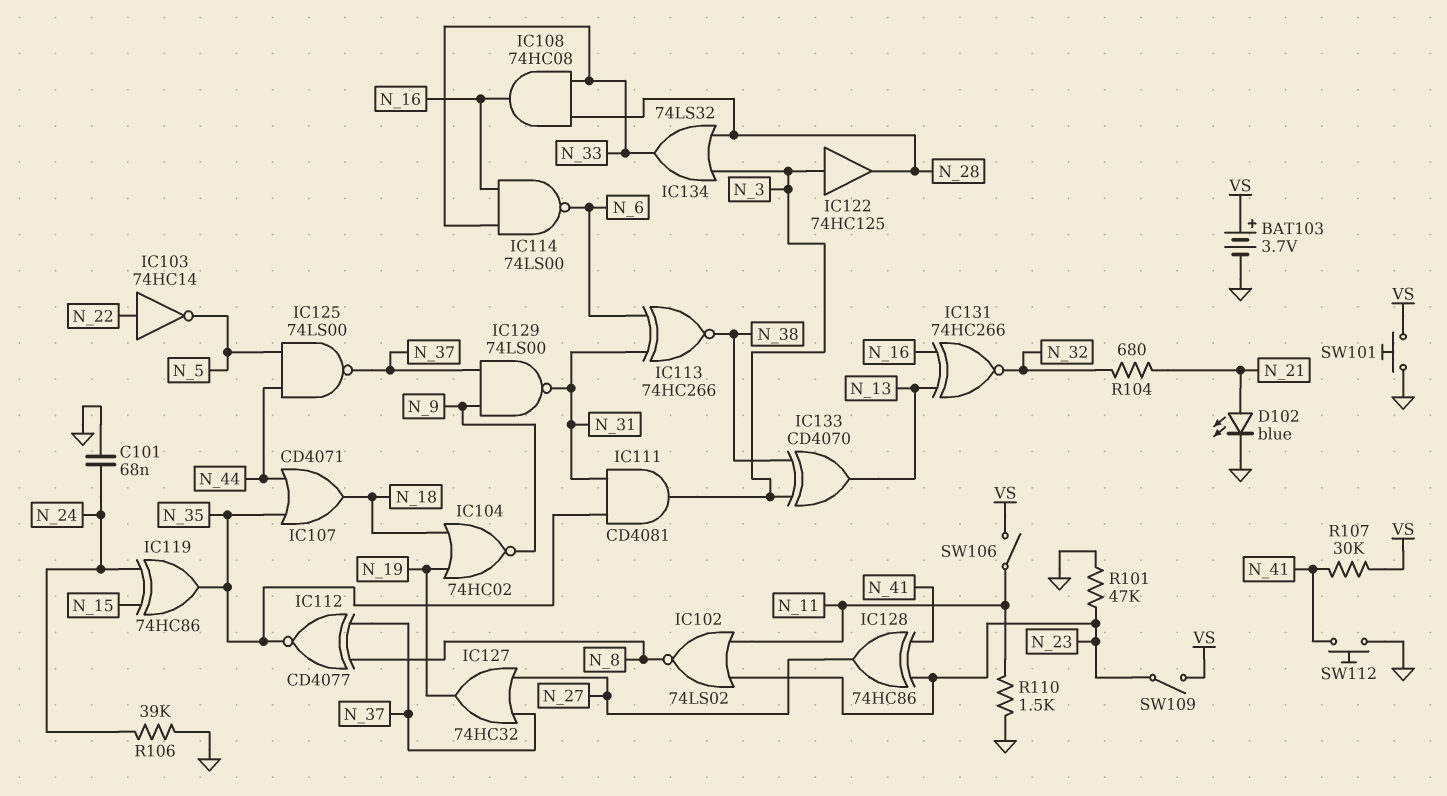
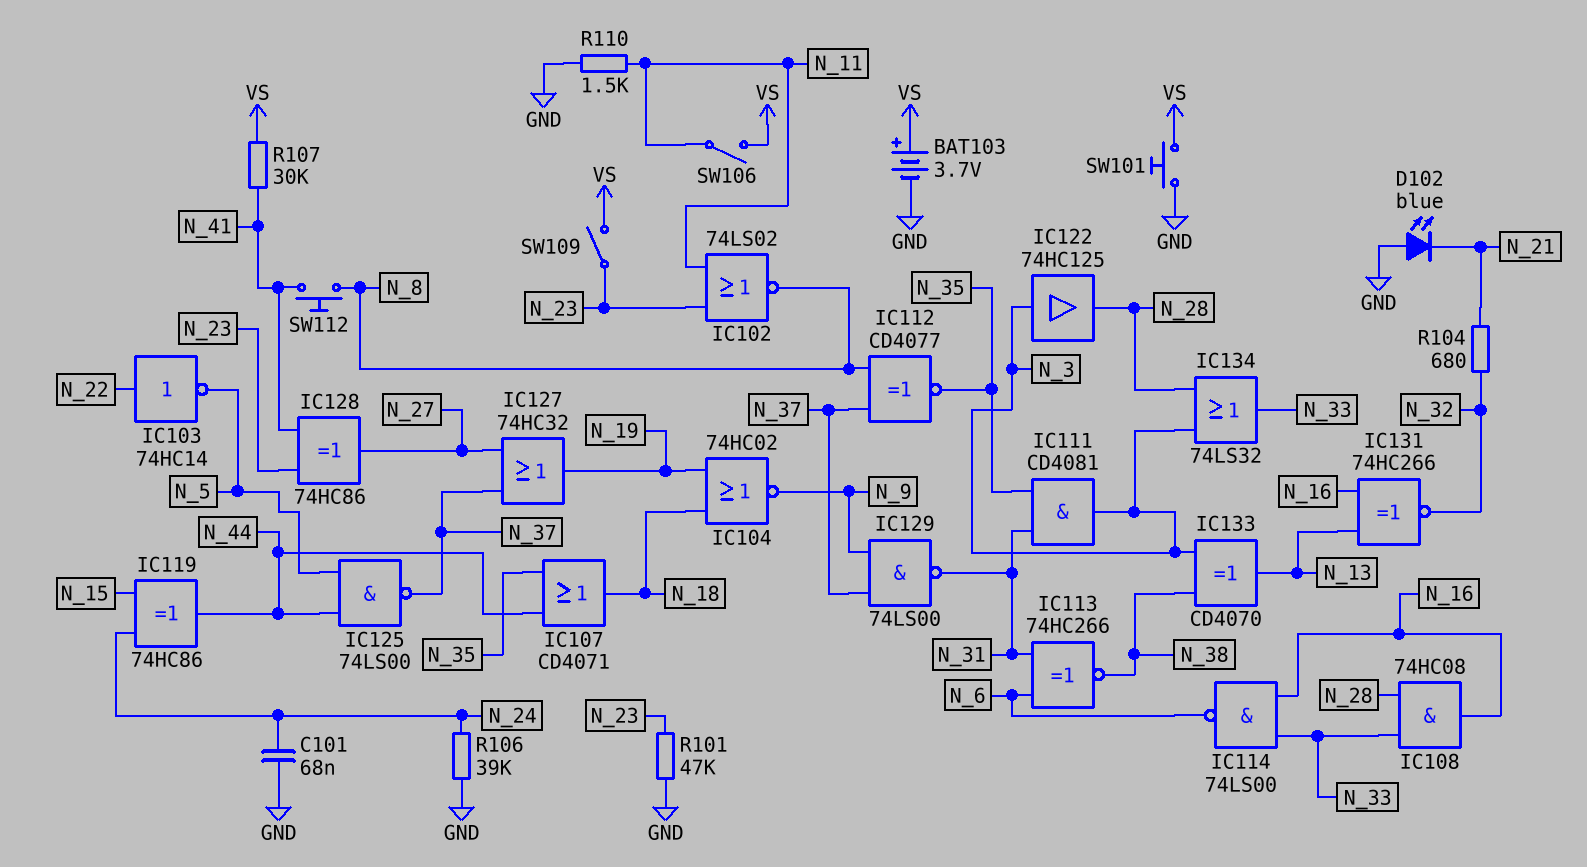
D102: LED blue (A N_21, K GND) -> LED blue (A GND, K N_21)
IC119: XOR 74HC86 (in N_15, in N_24, out N_35) -> XOR 74HC86 (in N_15, in N_24, out N_44)
SW112: button (GND, N_41) -> button (N_8, N_41)

